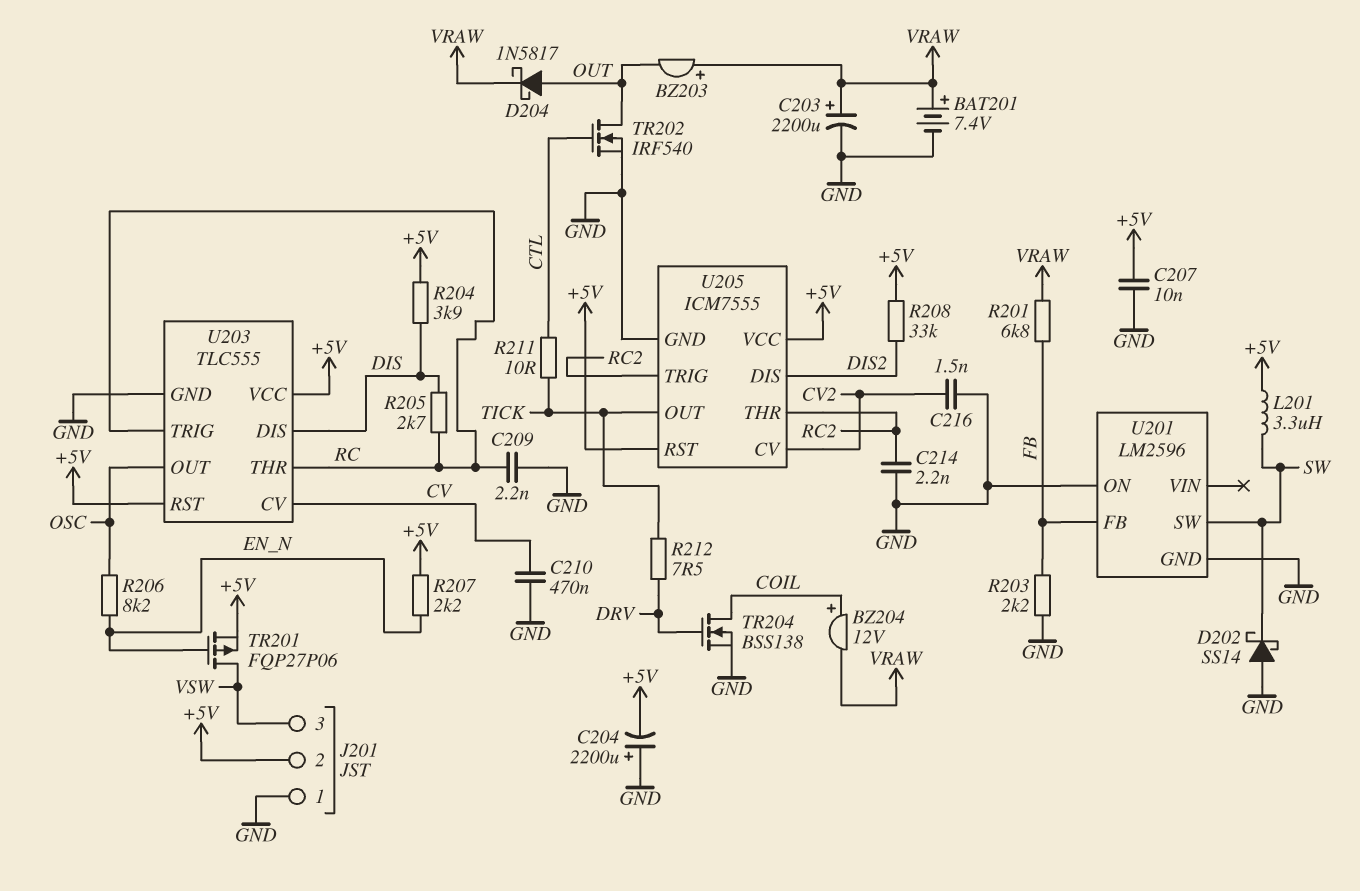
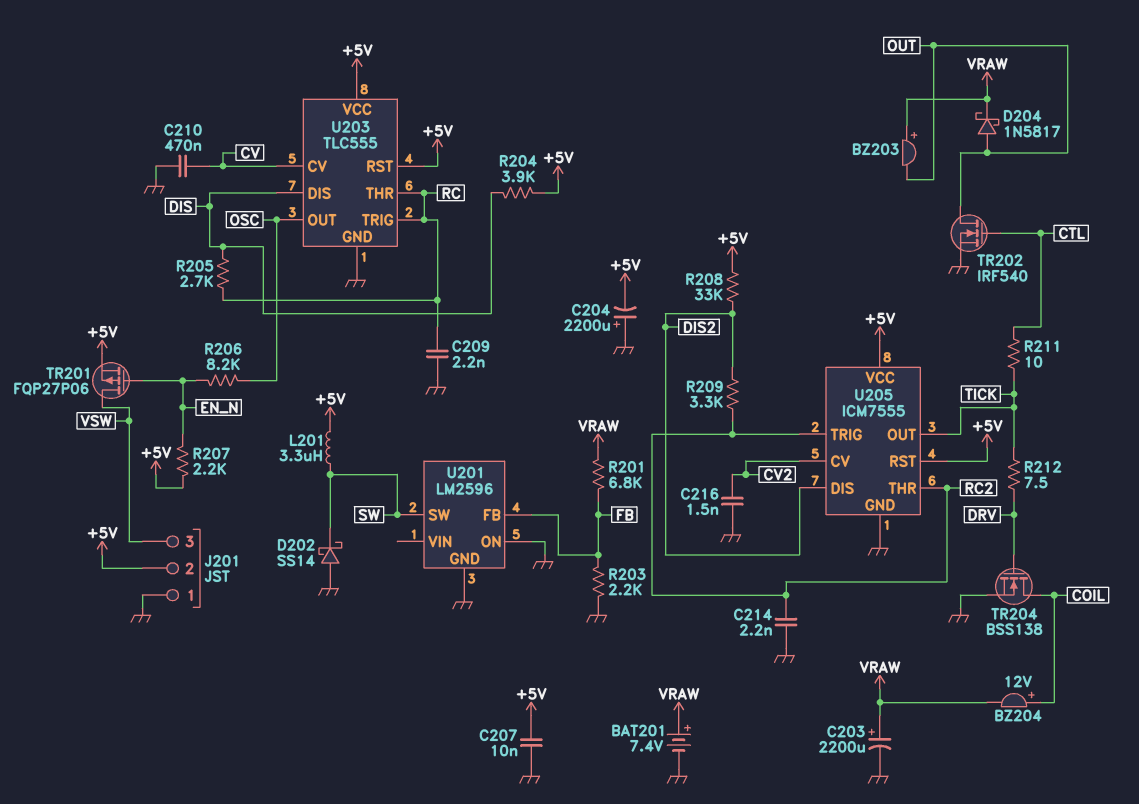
R209: none -> 3.3k (DIS2, RC2)

